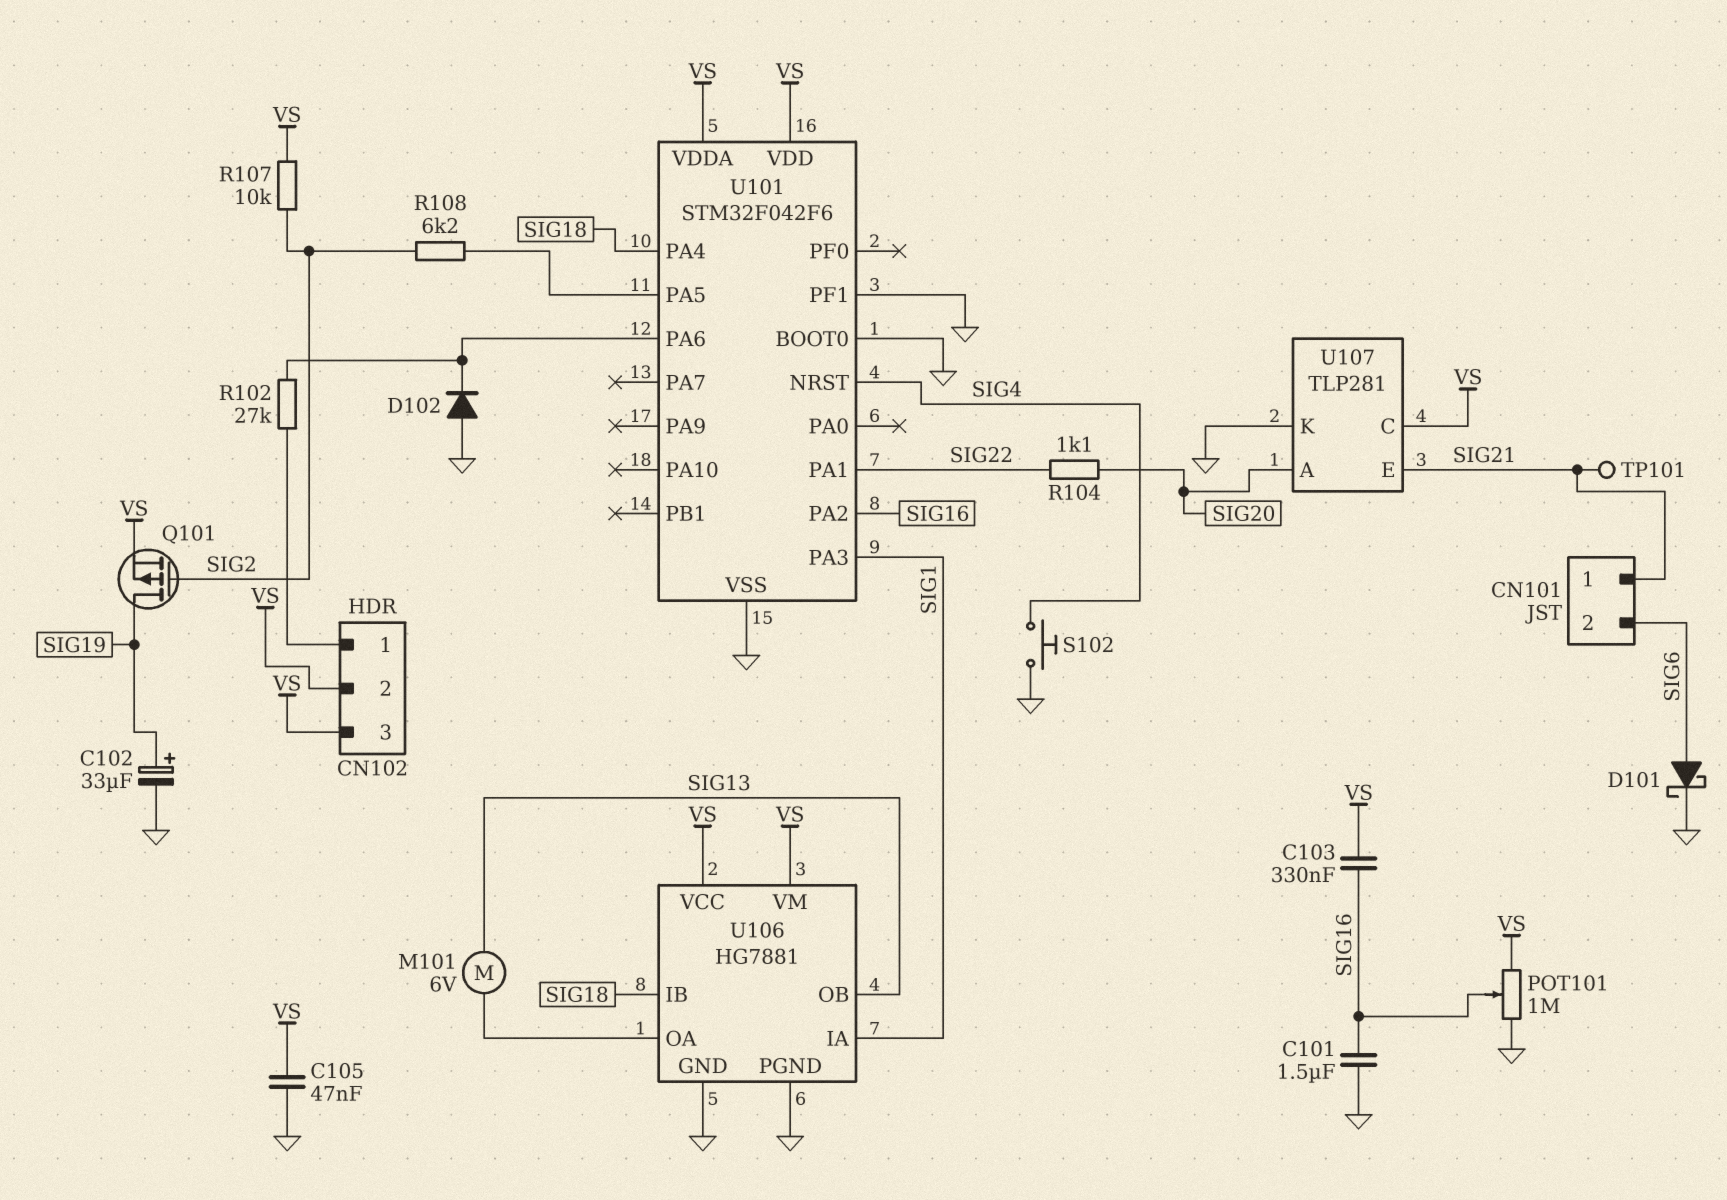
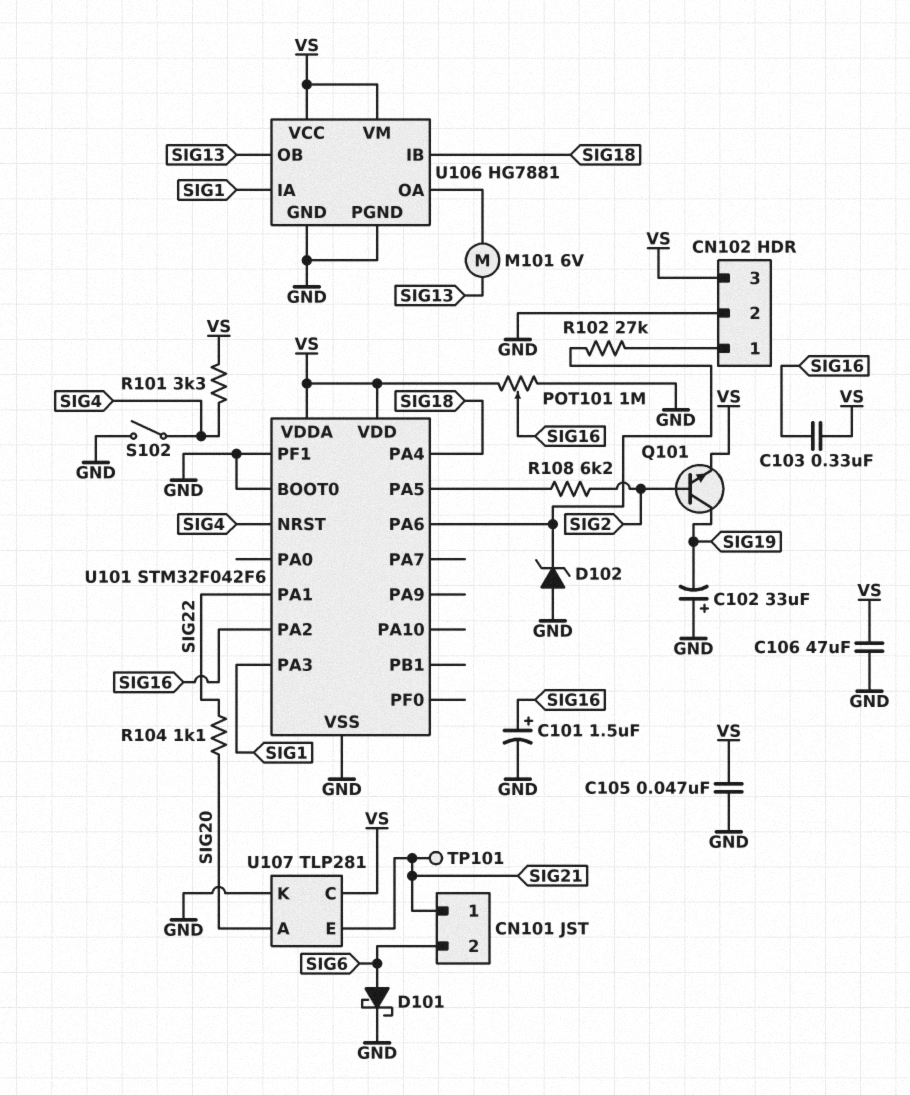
C101: 1.5uF (GND, SIG16) -> 1.5uF (plus SIG16, minus GND)
C102: 33uF (plus SIG19, minus GND) -> 33uF (plus GND, minus SIG19)
C106: none -> 47uF (GND, VS)
CN102 pin 2: VS -> GND
D102: diode (A GND, K U101/PA6) -> zener (A GND, K U101/PA6)
Q101: PMOS (G SIG2, D SIG19, S VS) -> NPN (B SIG2, C SIG19, E VS)
R101: none -> 3.3k (SIG4, VS)
R107: 10k (SIG2, VS) -> none
S102: button (GND, SIG4) -> switch (GND, SIG4)

